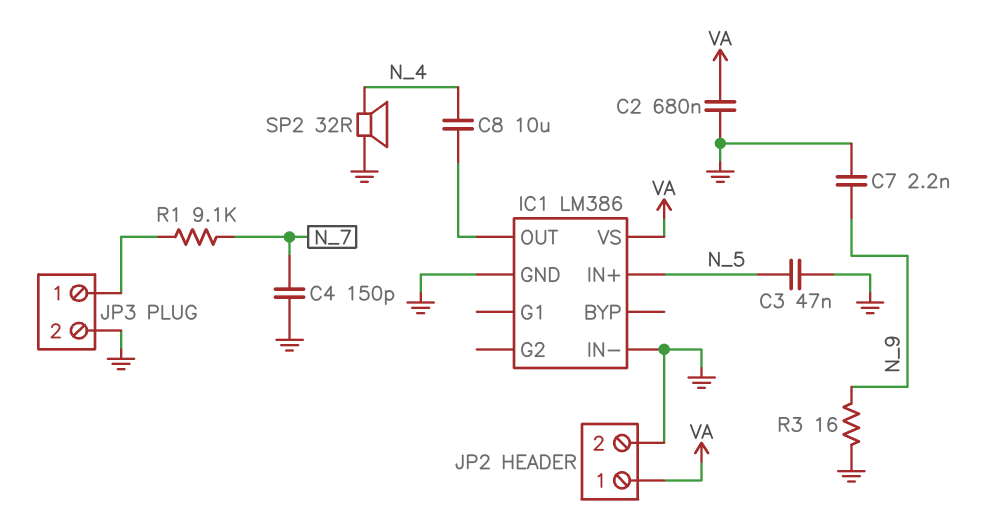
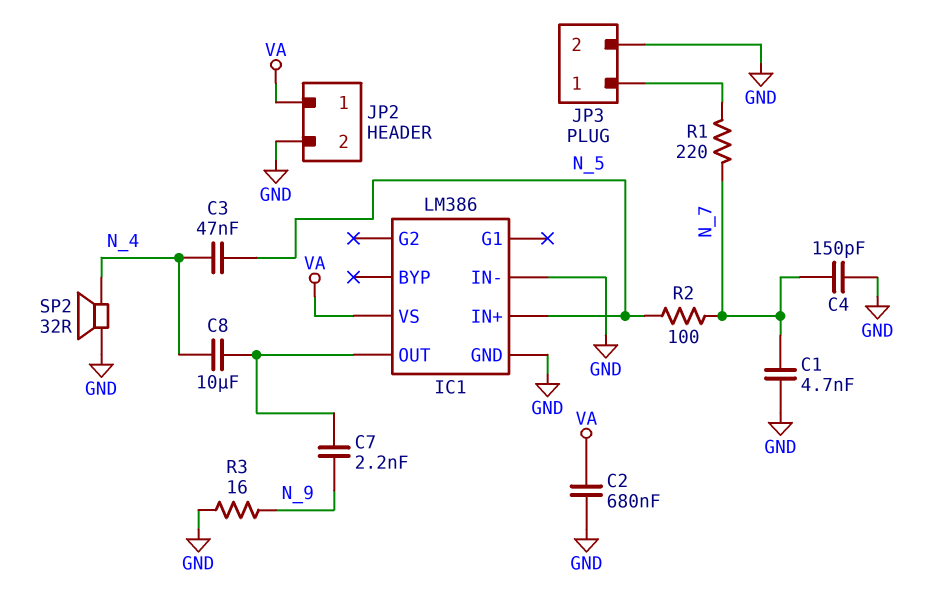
C1: none -> 4.7nF (GND, N_7)
C3: 47nF (GND, N_5) -> 47nF (N_4, N_5)
C7: 2.2nF (GND, N_9) -> 2.2nF (IC1/OUT, N_9)
R1: 9.1k (JP3/1, N_7) -> 220 (JP3/1, N_7)
R2: none -> 100 (N_5, N_7)

